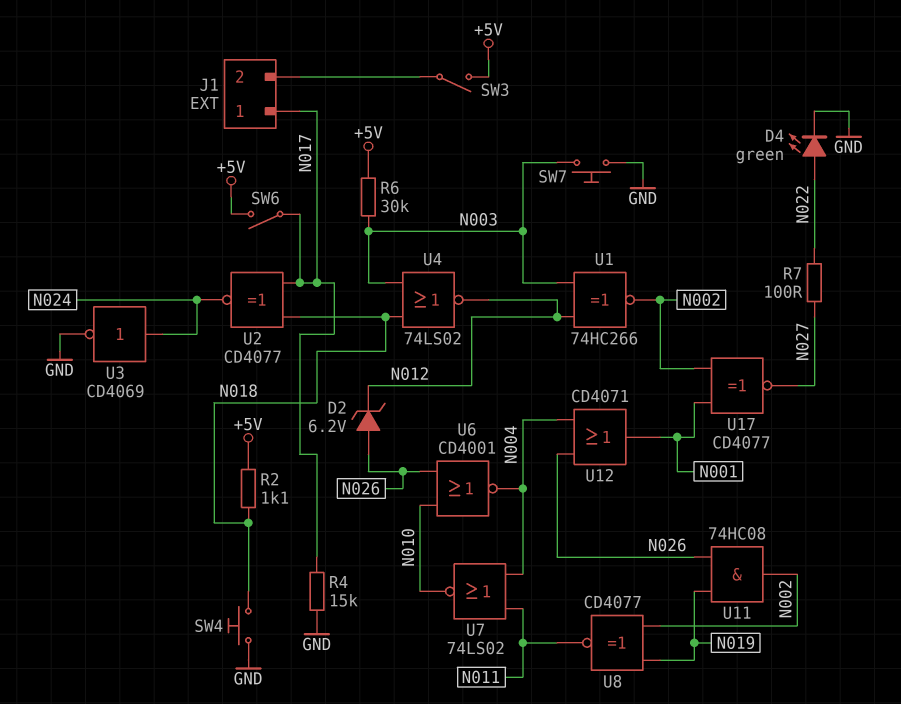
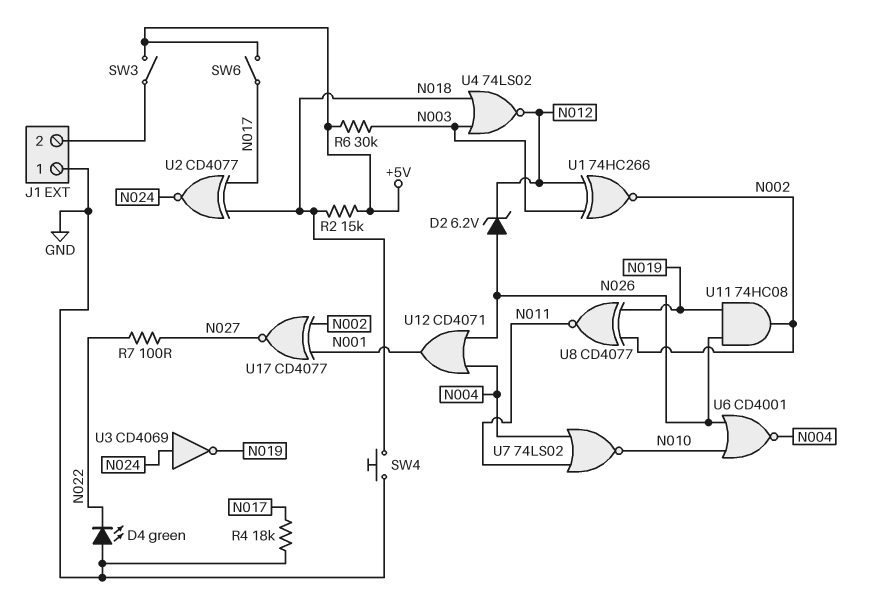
D4: LED green (A N022, K GND) -> LED green (A GND, K N022)
J1 pin 1: N017 -> GND
R2: 1.1k (+5V, N018) -> 15k (+5V, N018)
R4: 15k (GND, N017) -> 18k (GND, N017)
SW7: button (GND, N003) -> none
U3: NOT CD4069 (in N024, out GND) -> NOT CD4069 (in N024, out N019)

